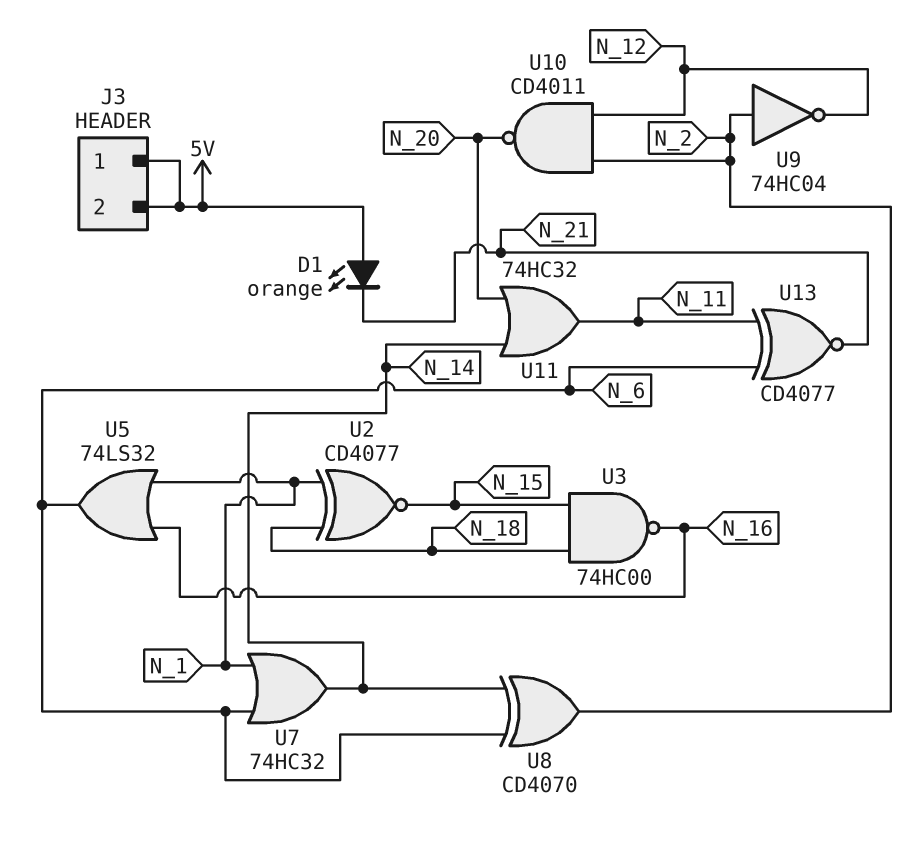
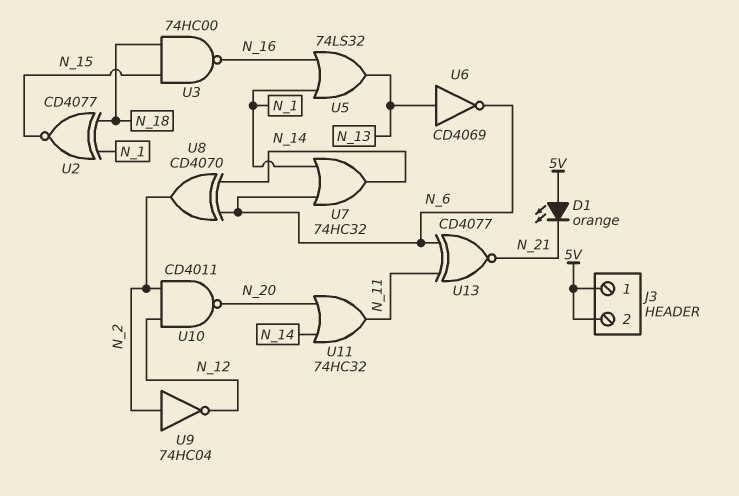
U5: OR 74LS32 (in N_1, in N_16, out N_6) -> OR 74LS32 (in N_1, in N_16, out N_13)
U6: none -> NOT CD4069 (in N_13, out N_6)

